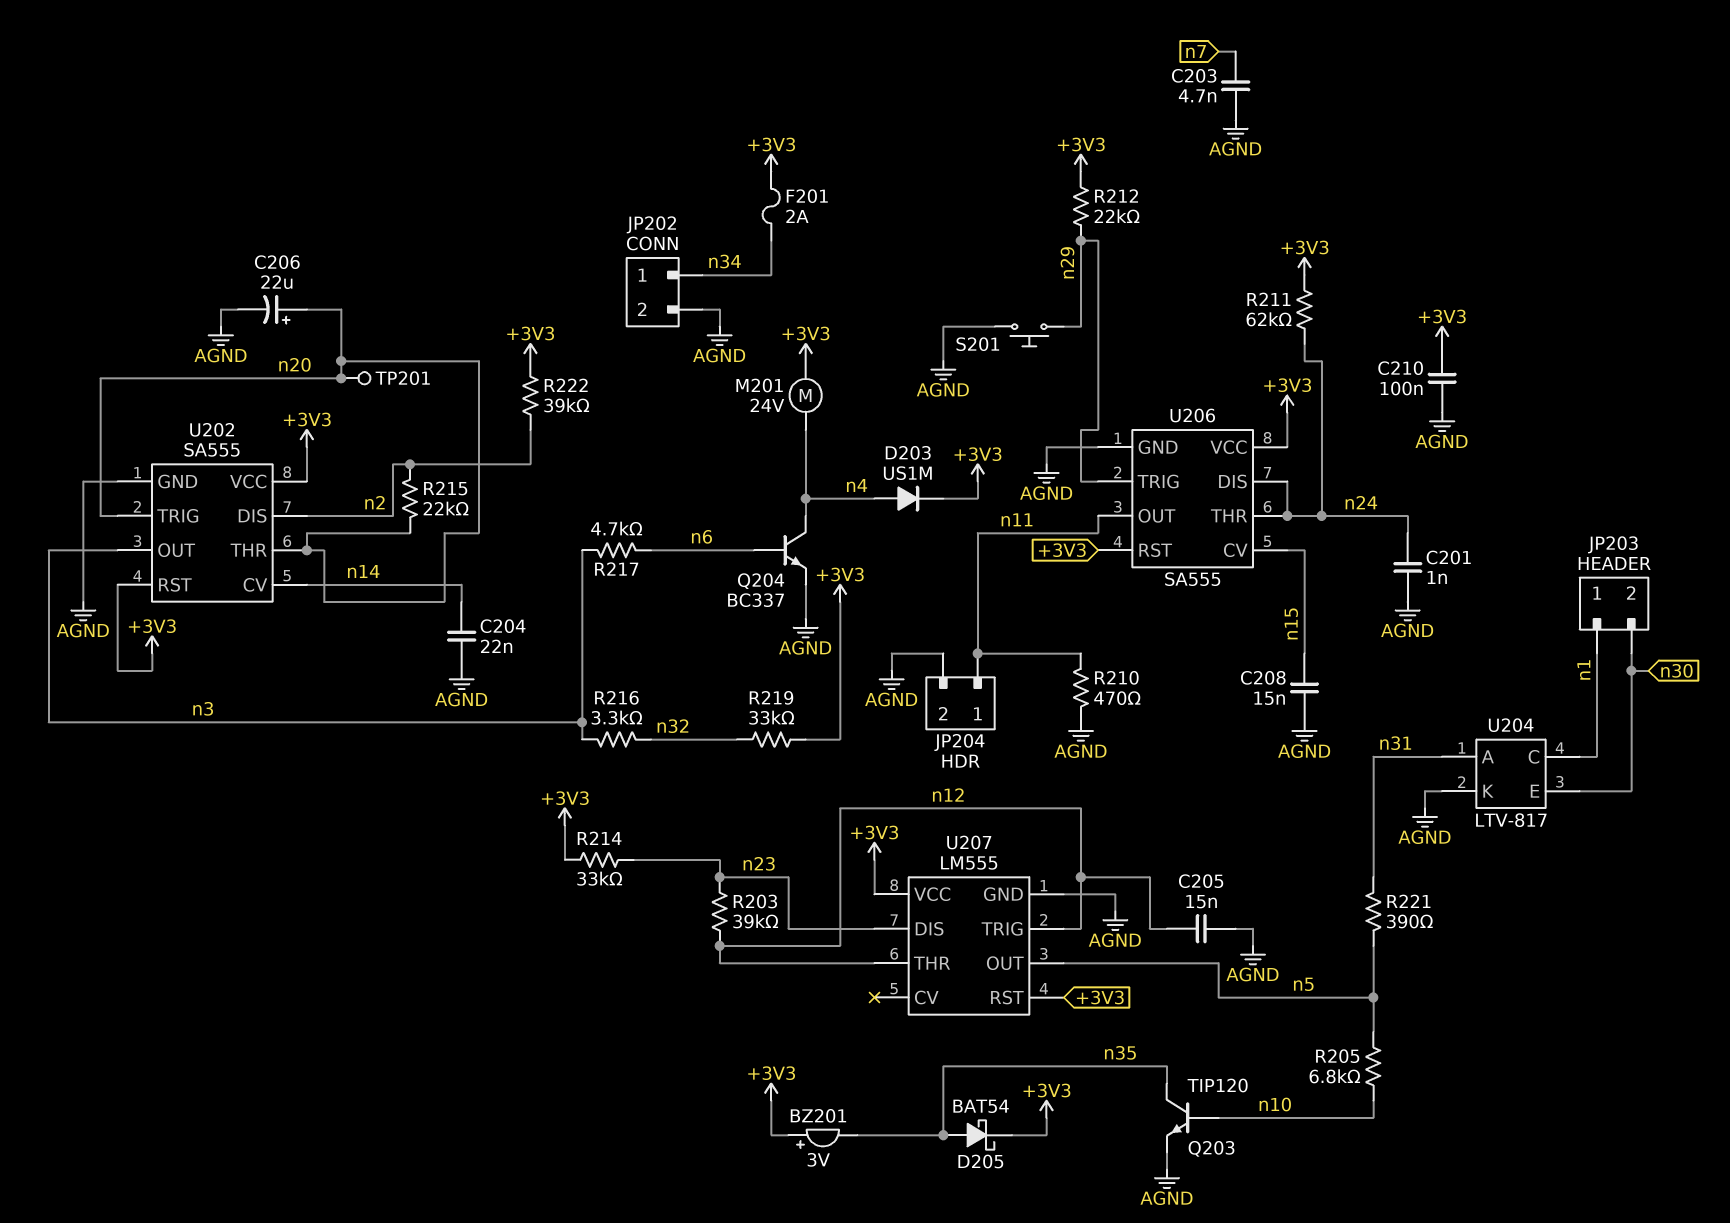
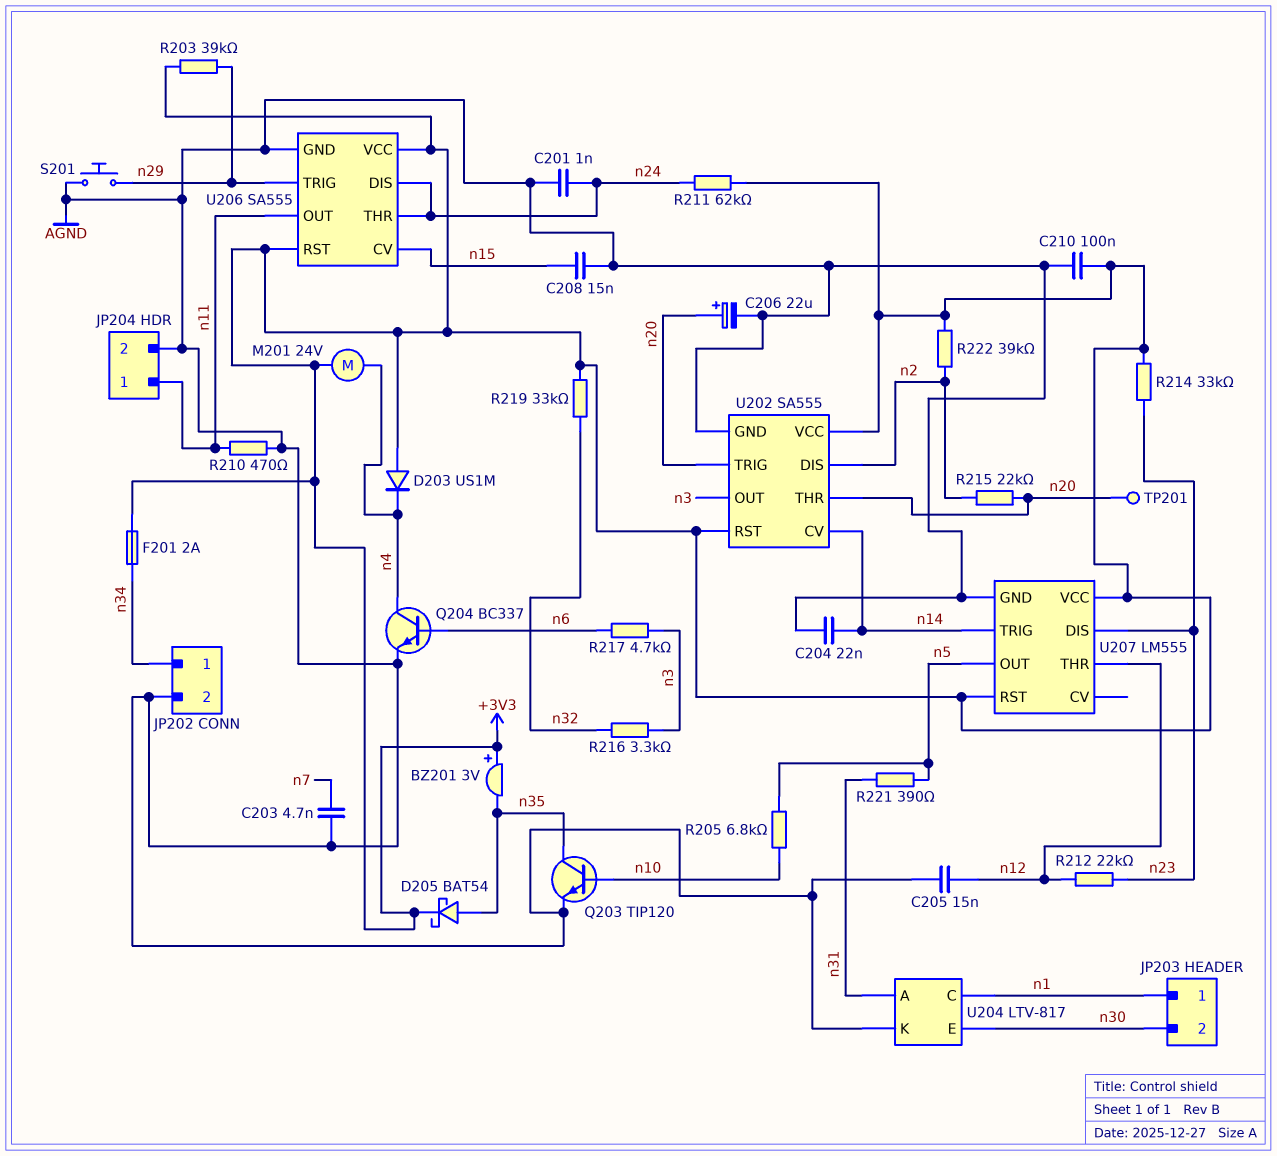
D203: diode US1M (A n4, K +3V3) -> diode US1M (A +3V3, K n4)
R203: 39k (n12, n23) -> 39k (+3V3, n29)
R212: 22k (+3V3, n29) -> 22k (n12, n23)
U207 pin TRIG: n12 -> n14

